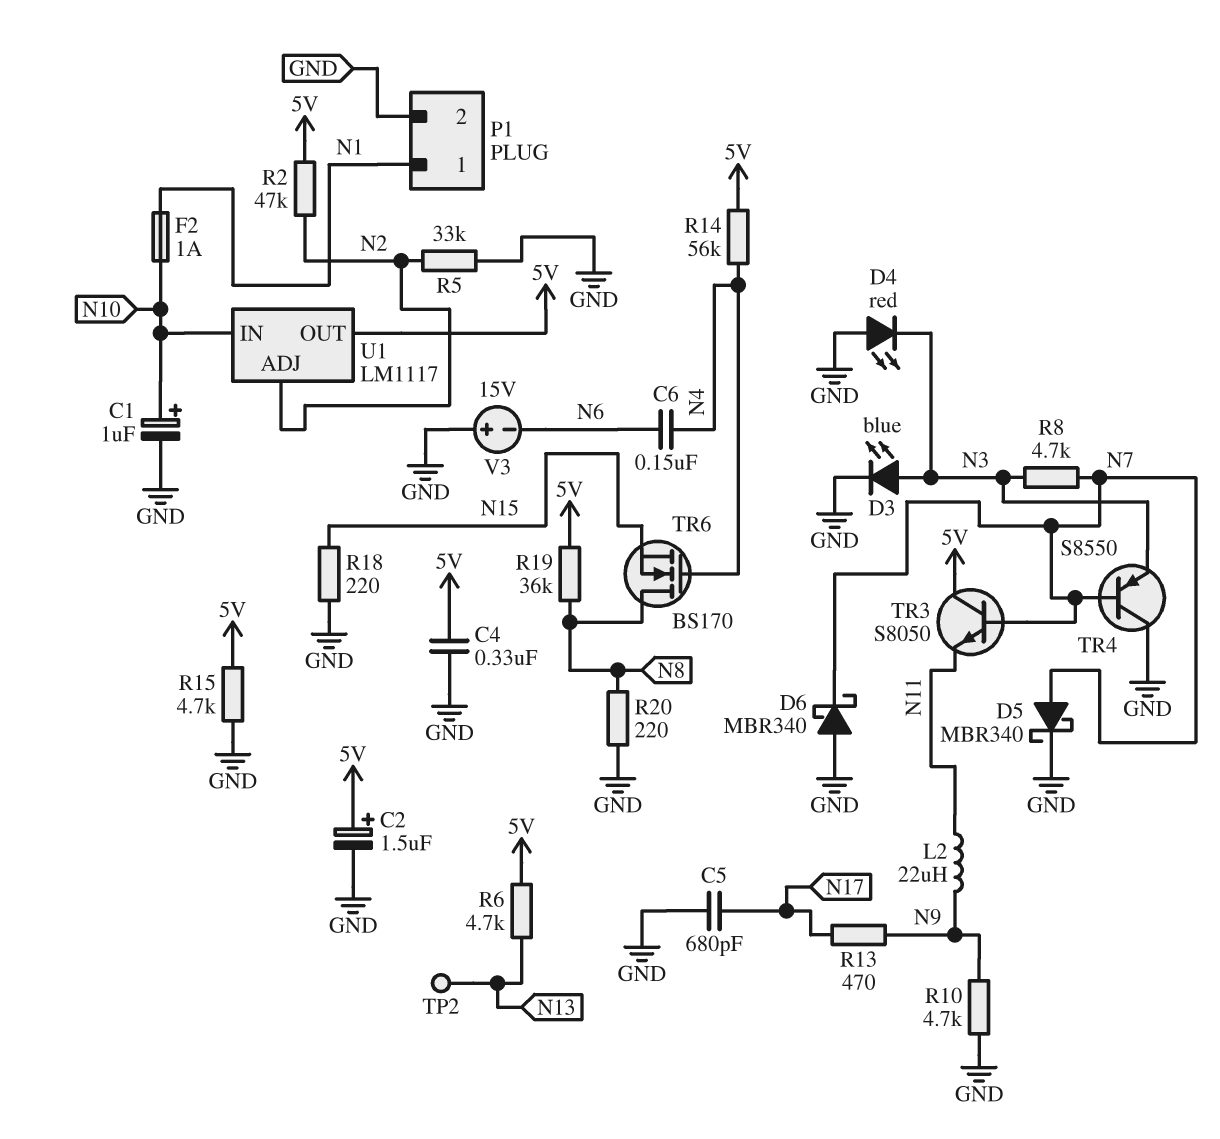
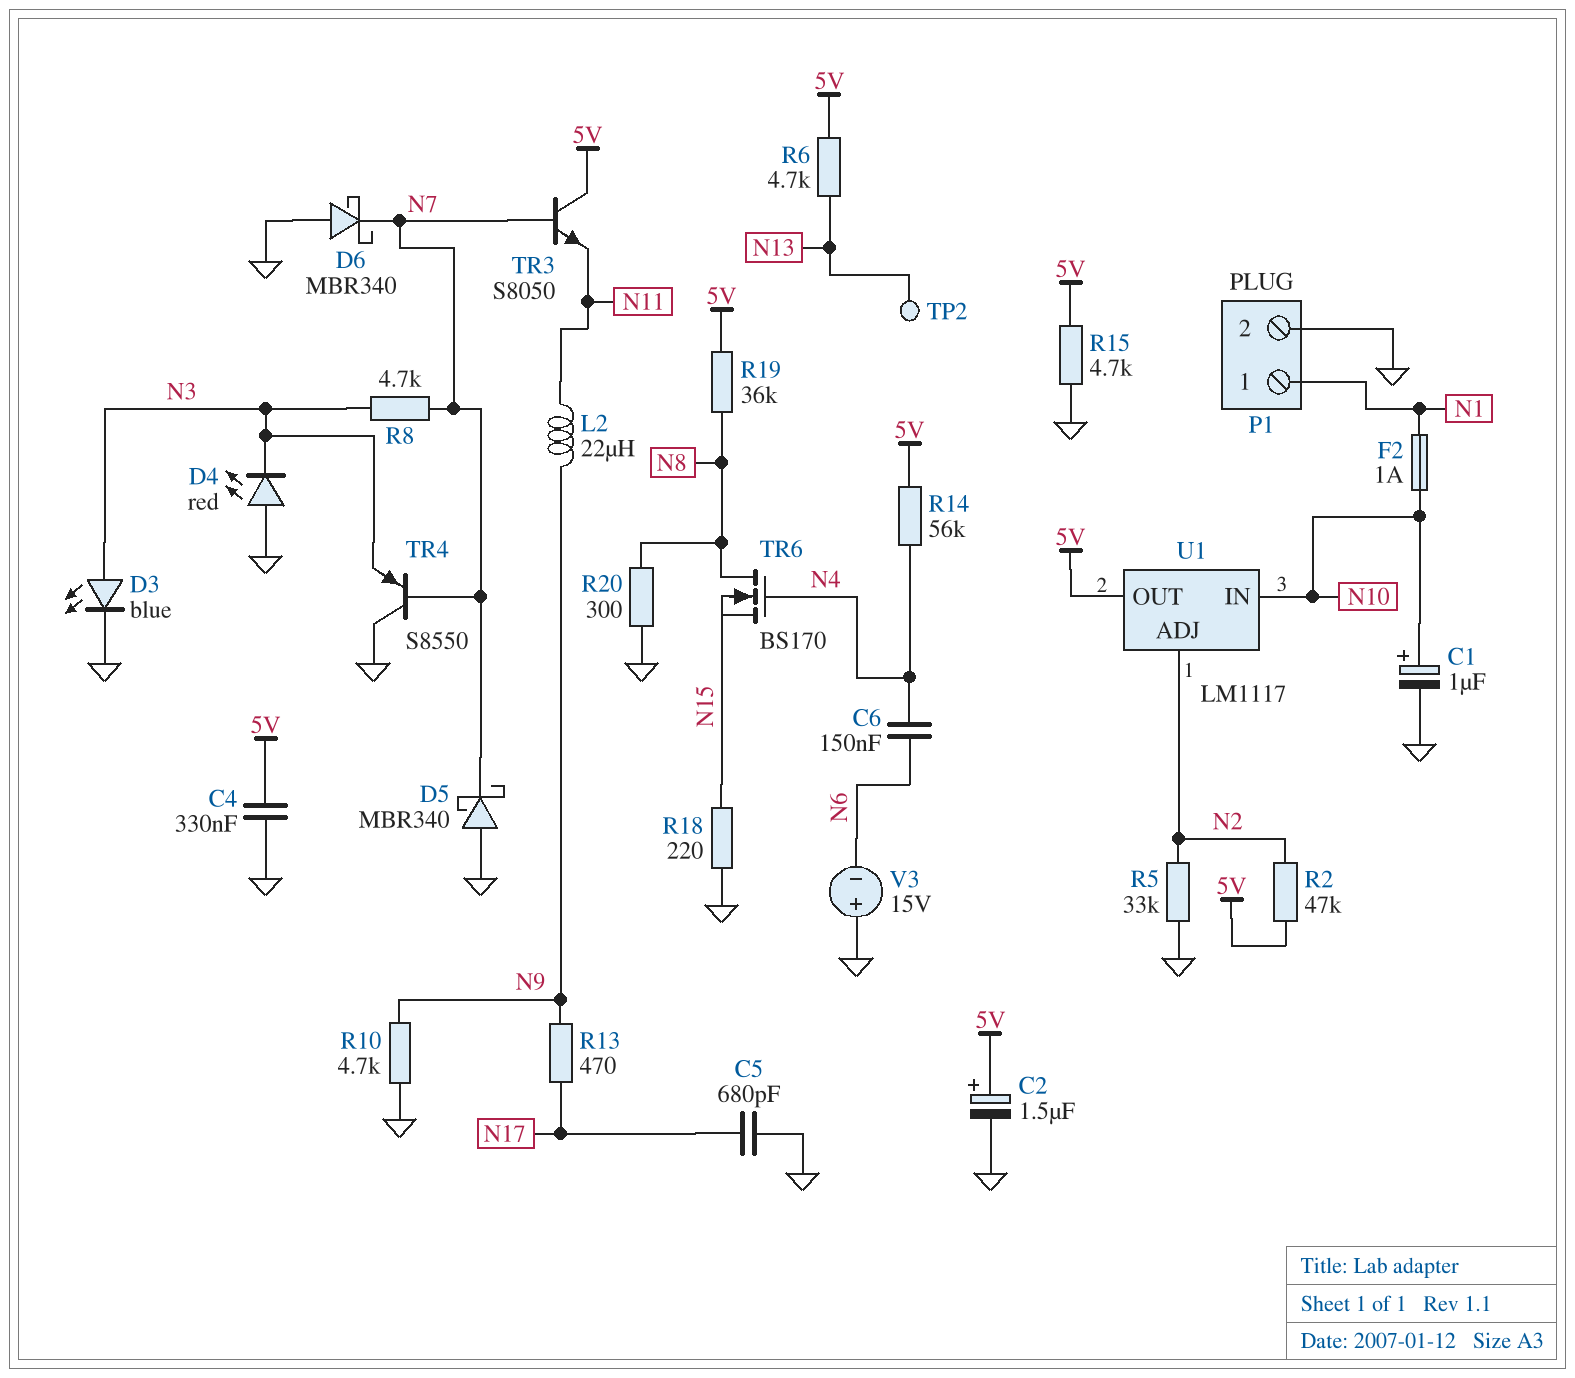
D5: schottky MBR340 (A N7, K GND) -> schottky MBR340 (A GND, K N7)
R20: 220 (GND, N8) -> 300 (GND, N8)

